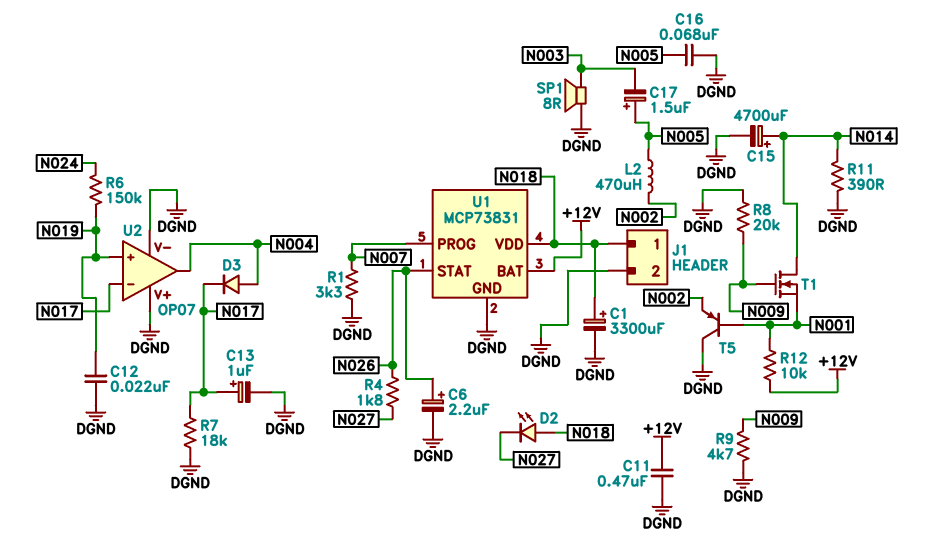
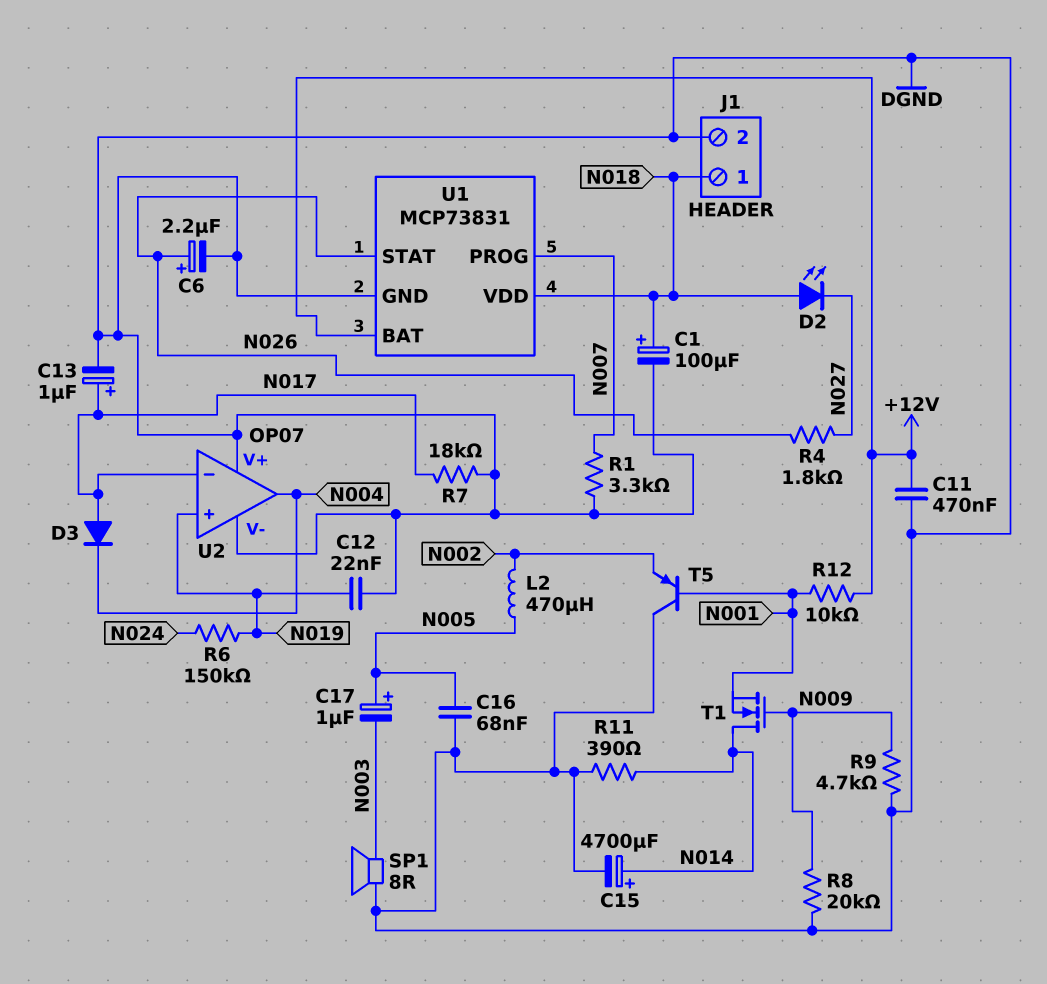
C1: 3300uF (plus N018, minus DGND) -> 100uF (plus N018, minus DGND)
C17: 1.5uF (plus N005, minus N003) -> 1uF (plus N005, minus N003)
D3: diode (A N004, K N017) -> diode (A N017, K N004)

